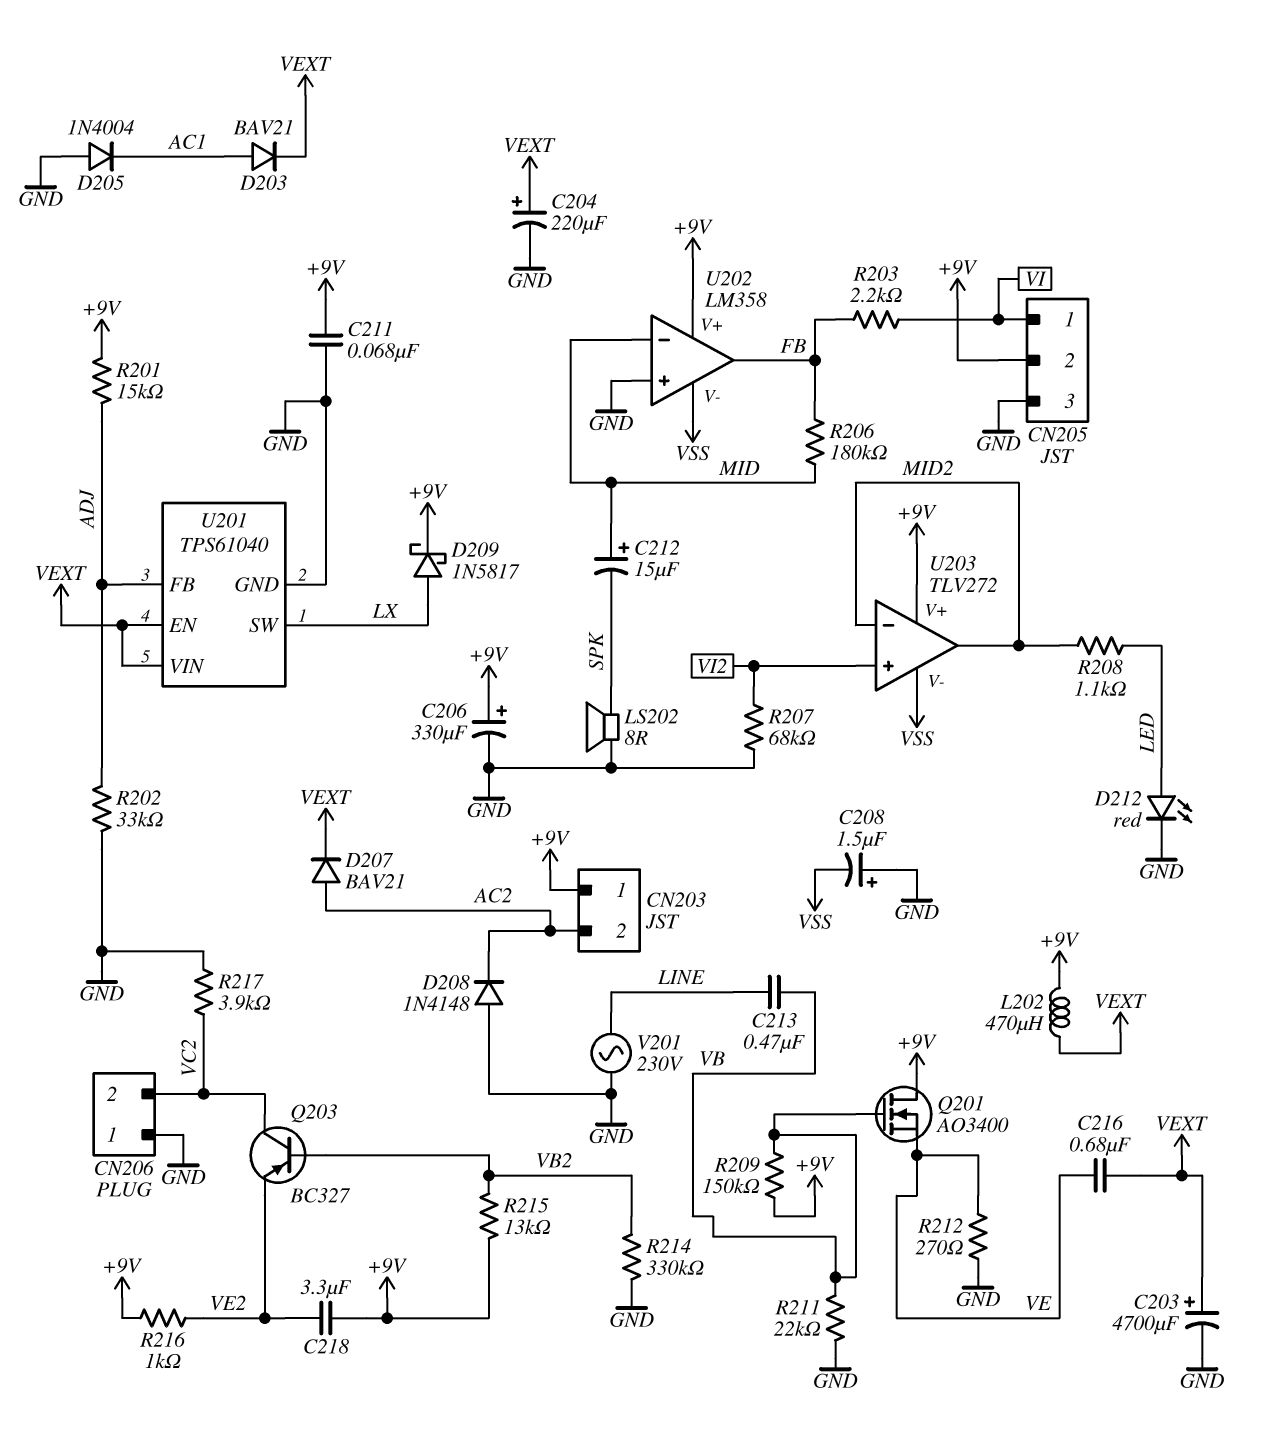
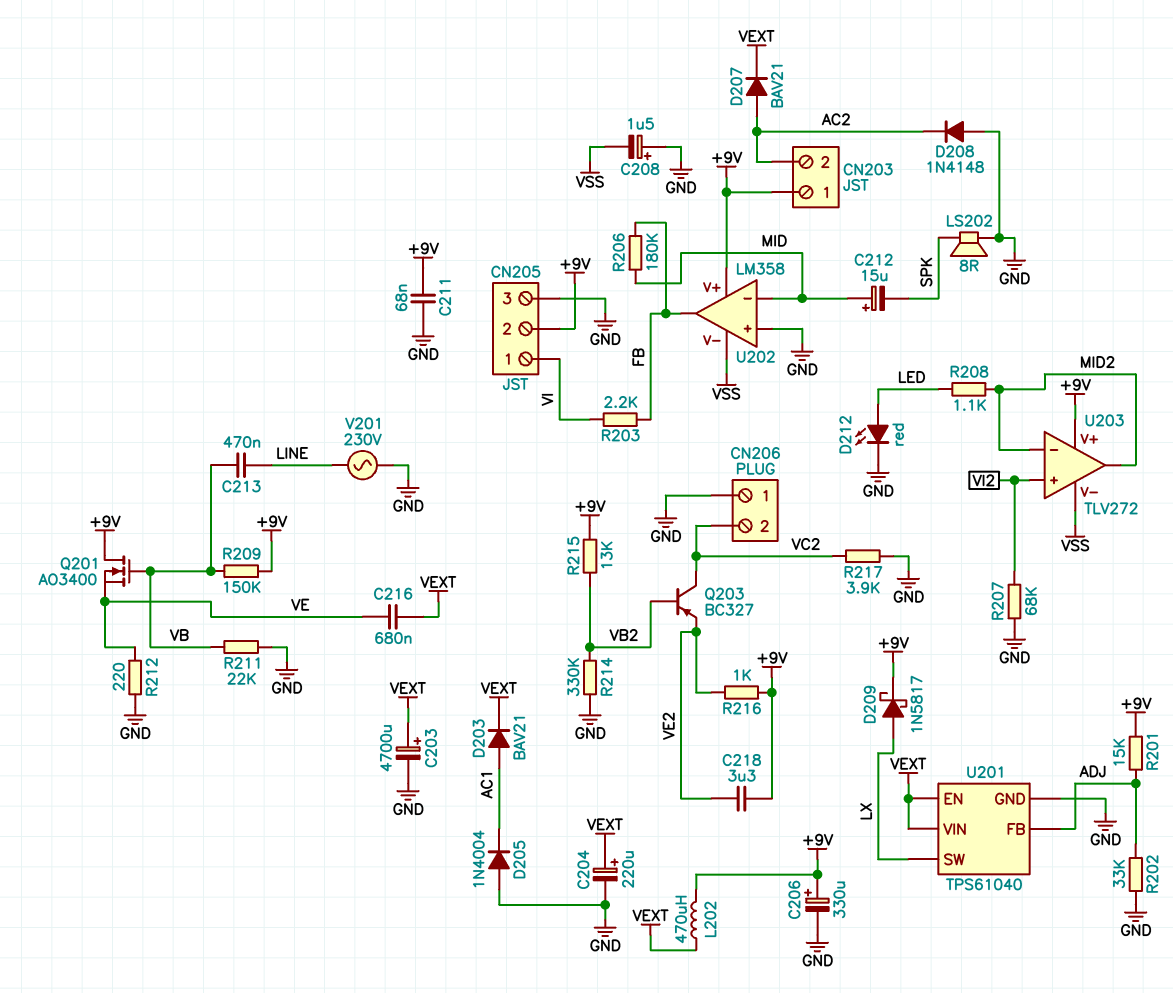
R212: 270 (GND, VE) -> 220 (GND, VE)

